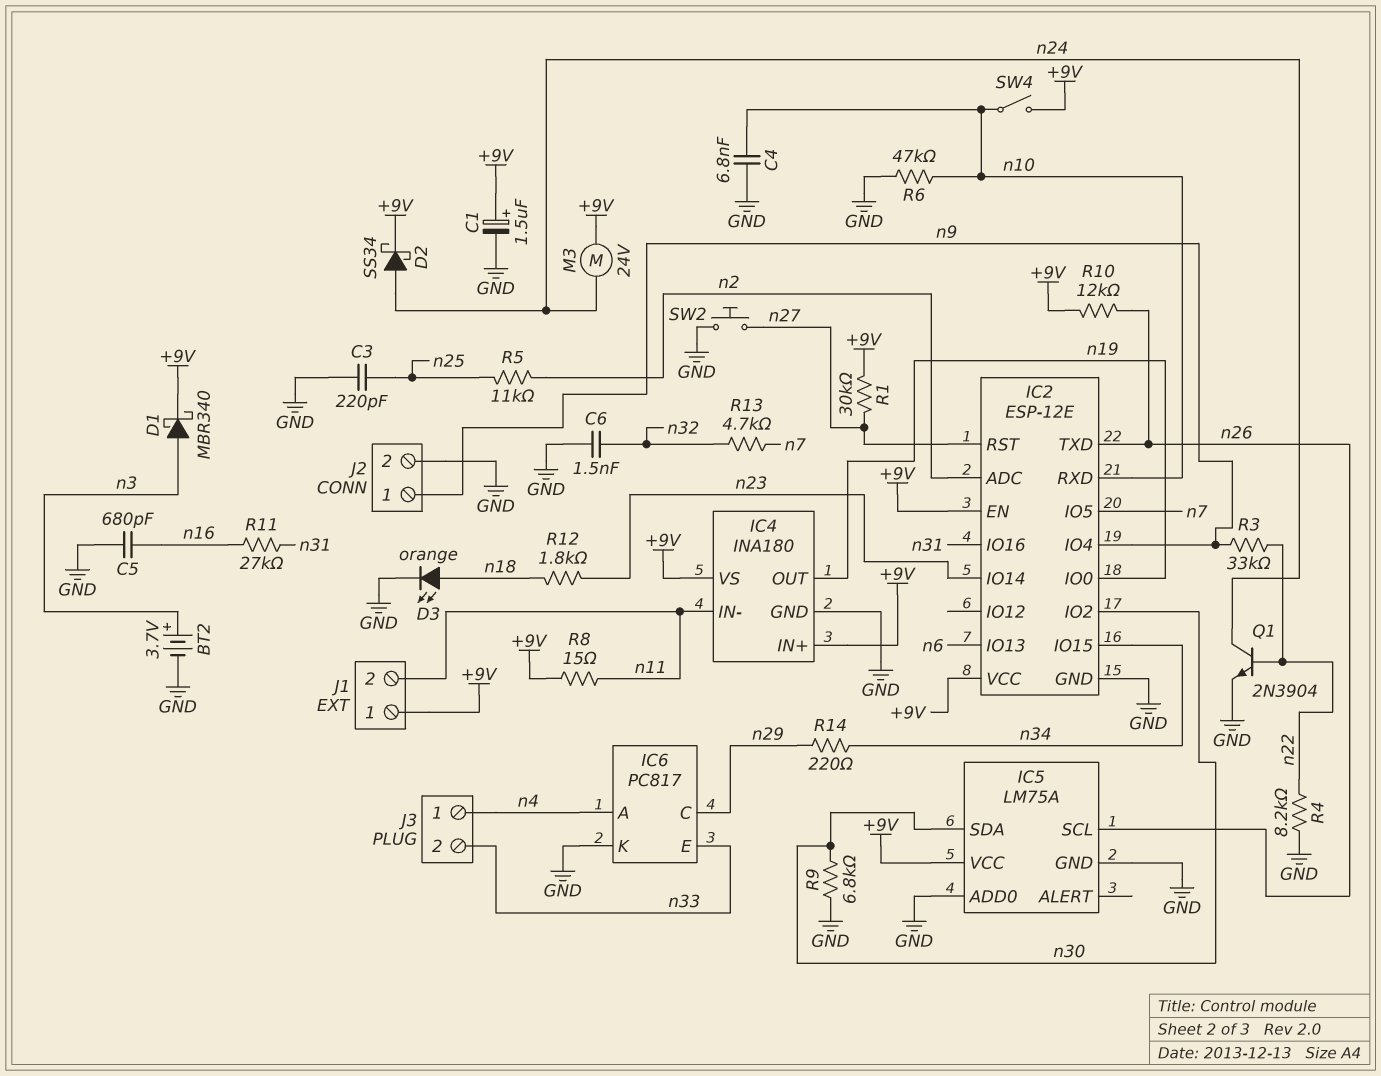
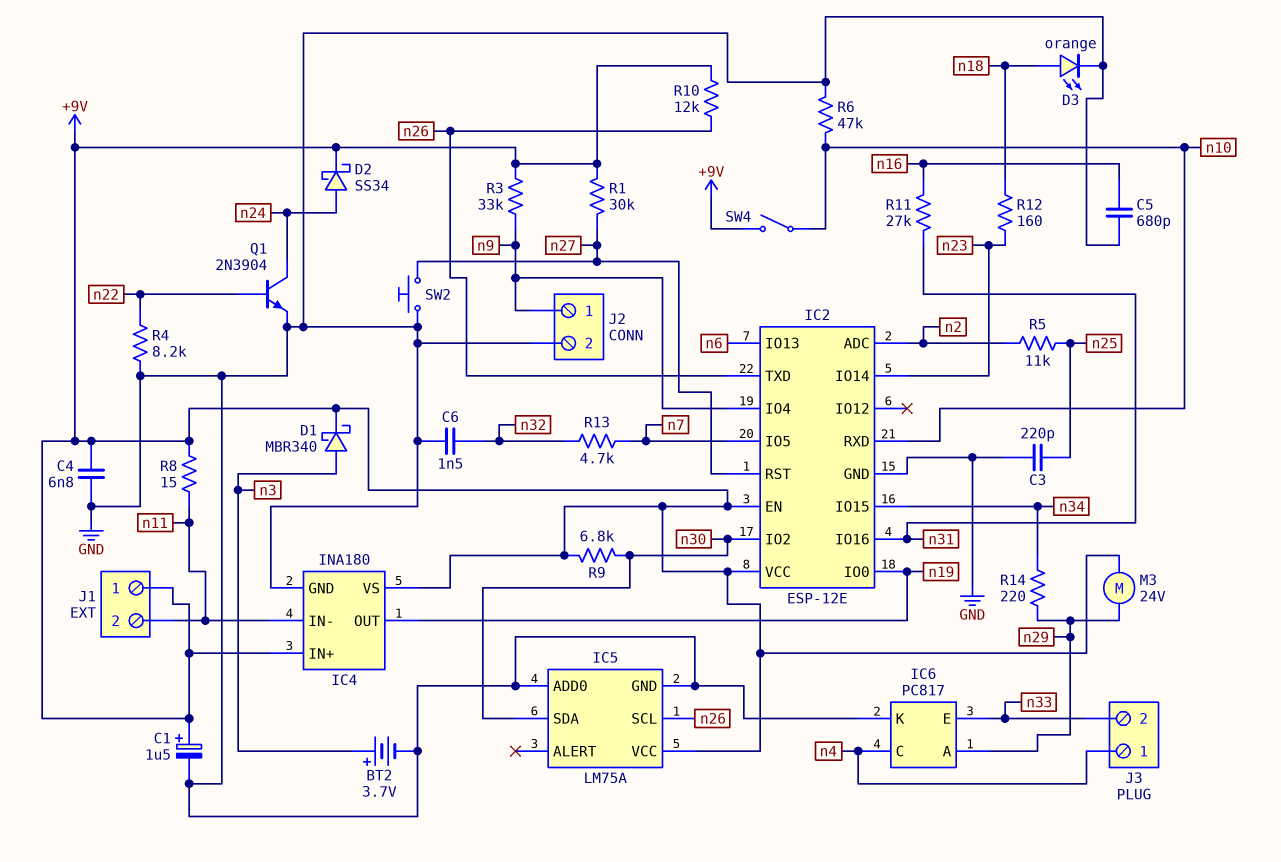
C4: 6.8nF (GND, n10) -> 6.8nF (+9V, GND)
IC6 pin A: n4 -> n29
IC6 pin C: n29 -> n4
M3: motor 24V (+9V, n24) -> motor 24V (+9V, n29)
R3: 33k (n9, n22) -> 33k (+9V, n9)
R9: 6.8k (GND, n30) -> 6.8k (+9V, n30)
R12: 1.8k (n18, n23) -> 160 (n18, n23)

